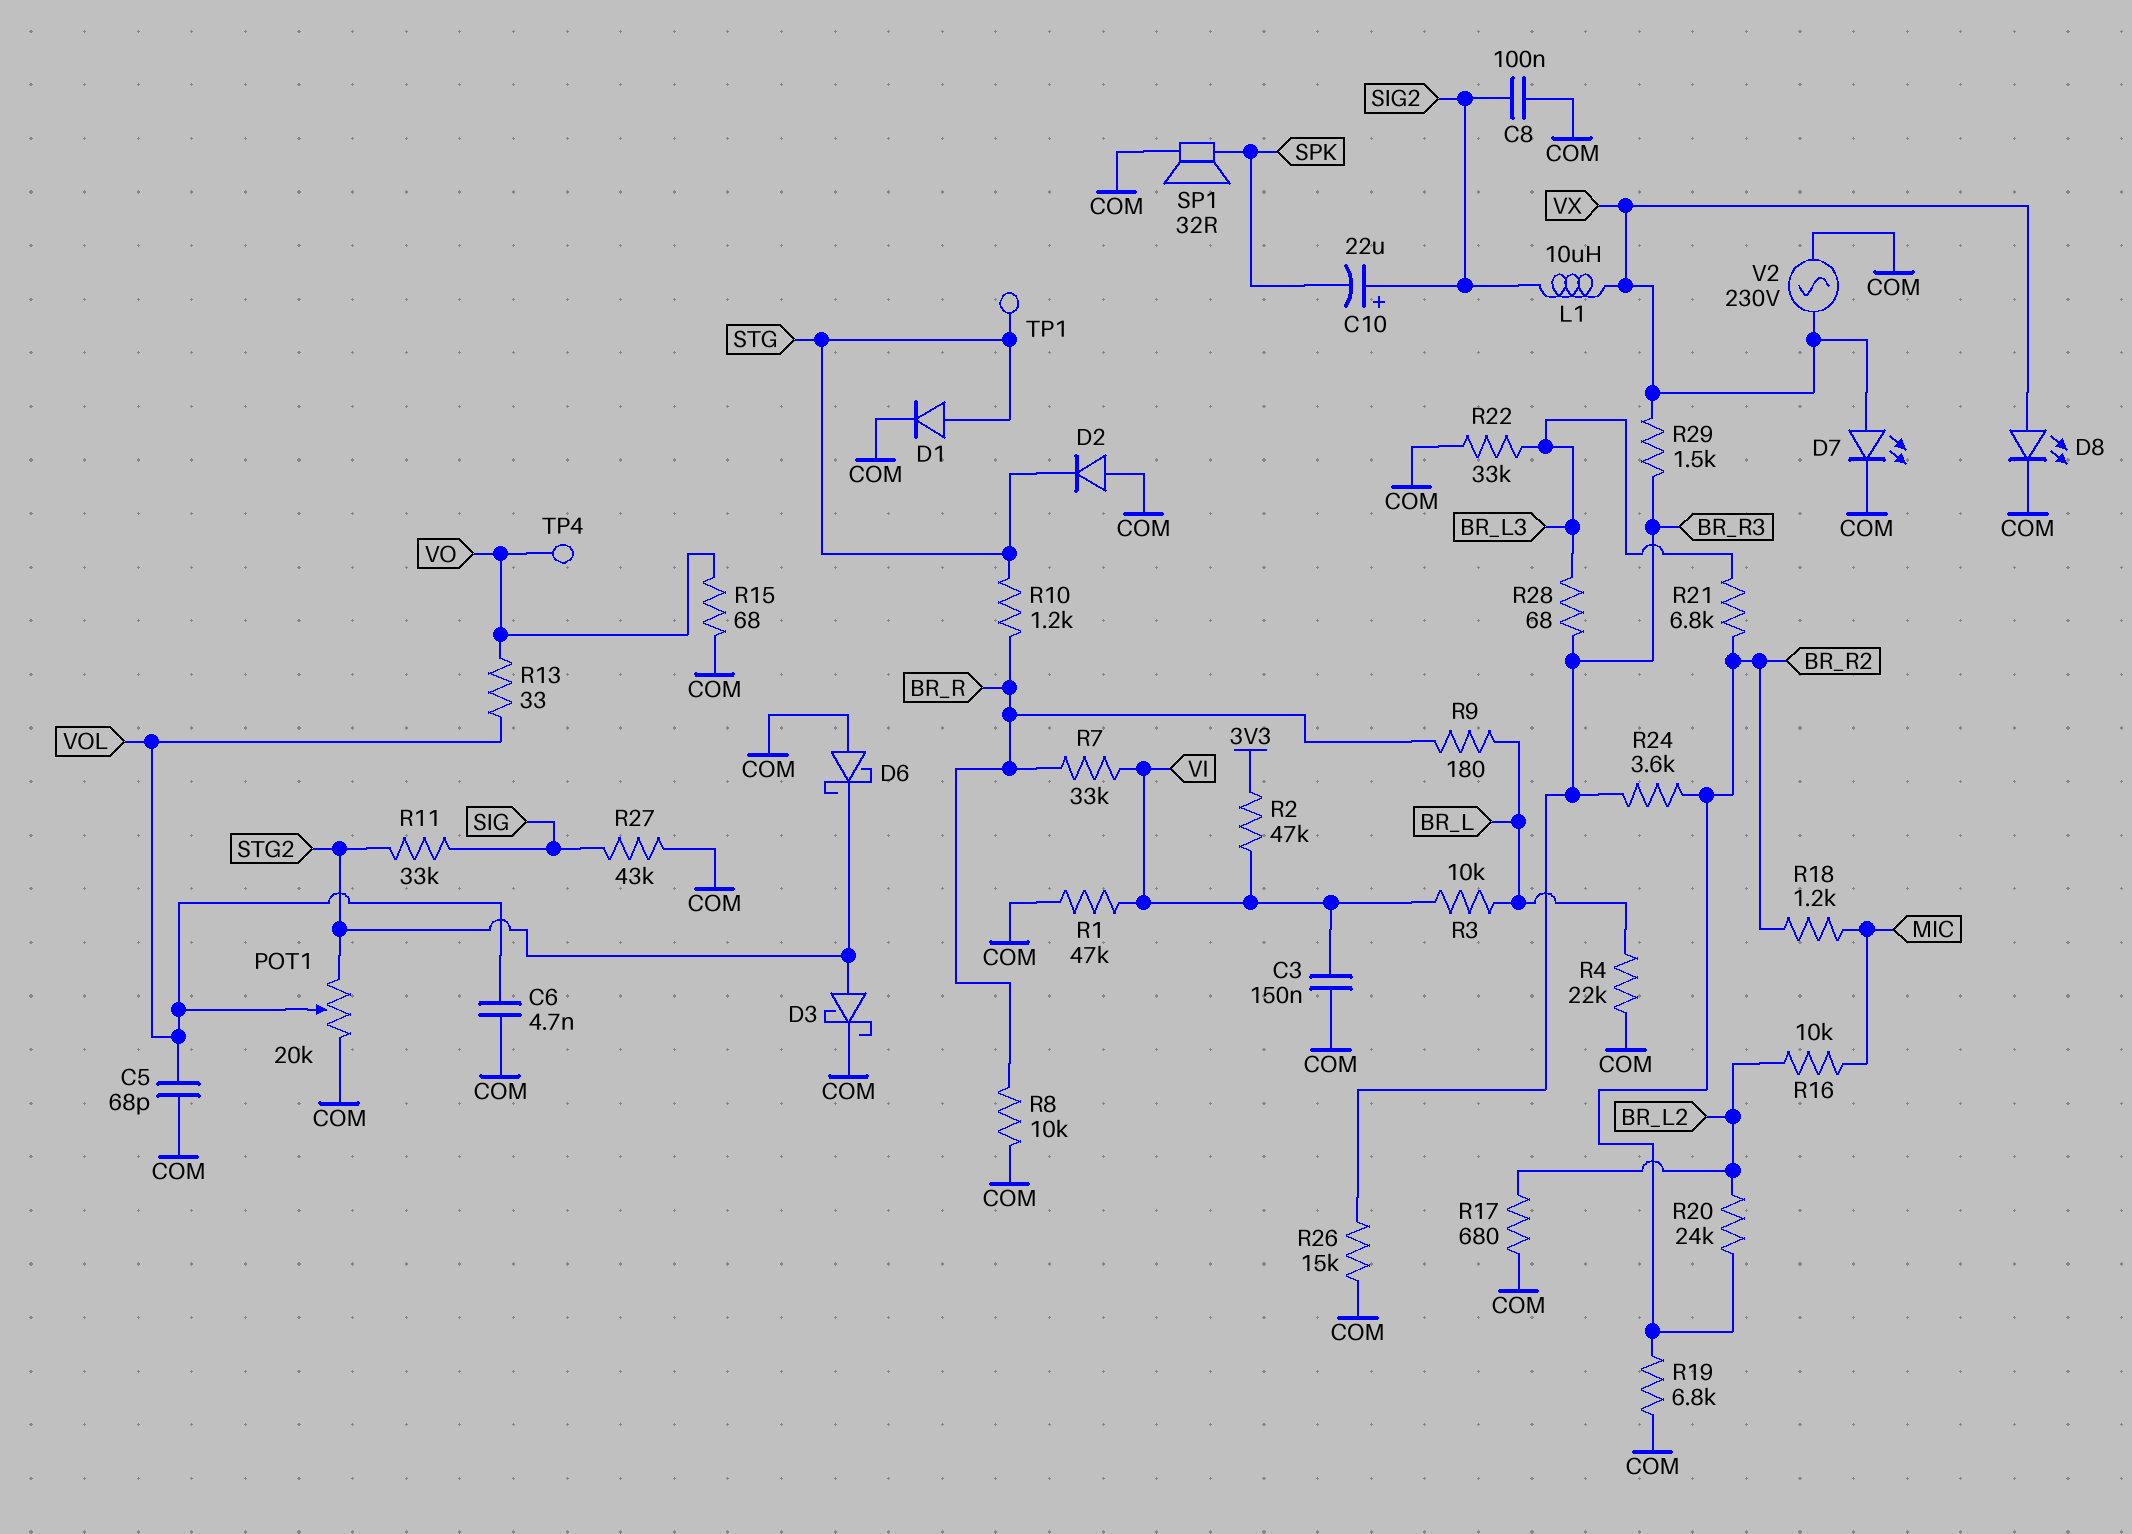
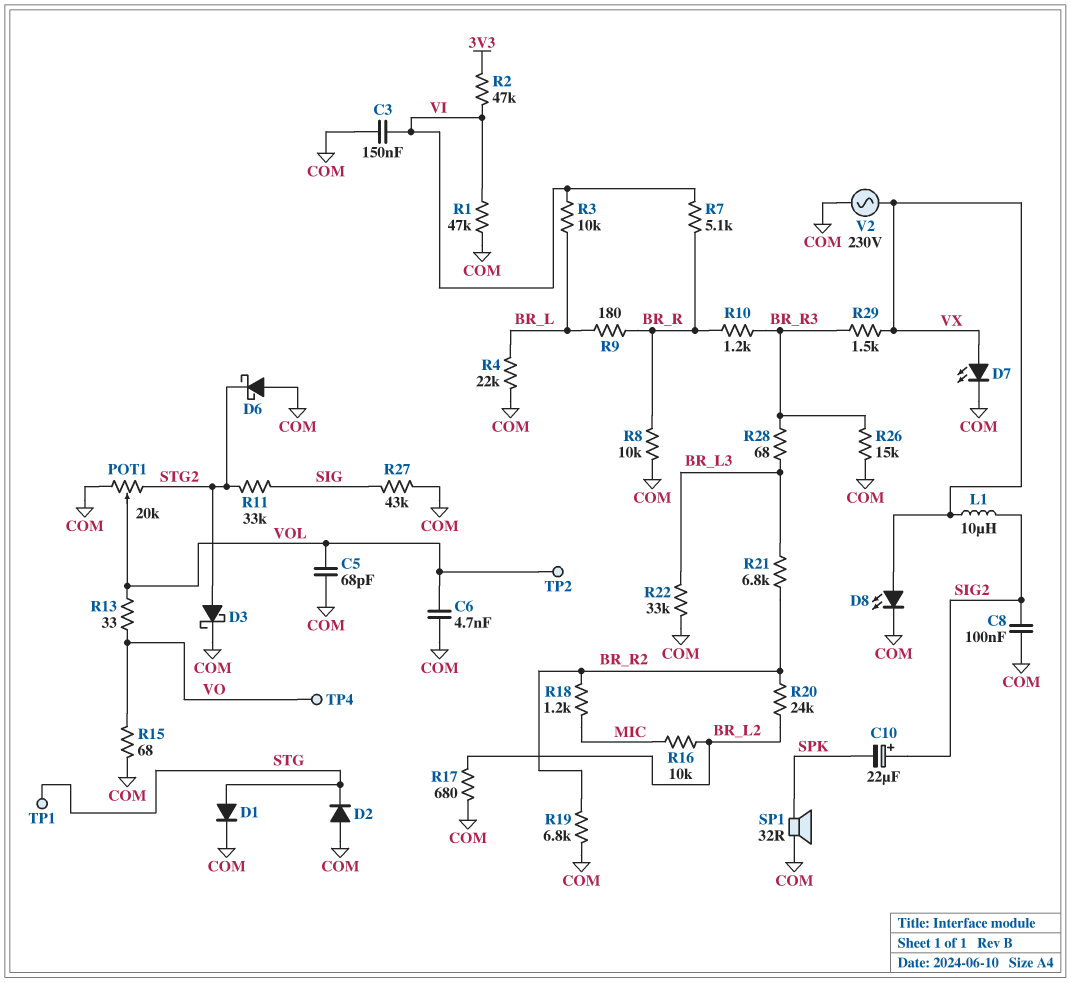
R7: 33k (BR_R, VI) -> 5.1k (BR_R, VI)
R10: 1.2k (BR_R, STG) -> 1.2k (BR_R, BR_R3)
R24: 3.6k (BR_R2, BR_R3) -> none
TP2: none -> test point (VOL)

